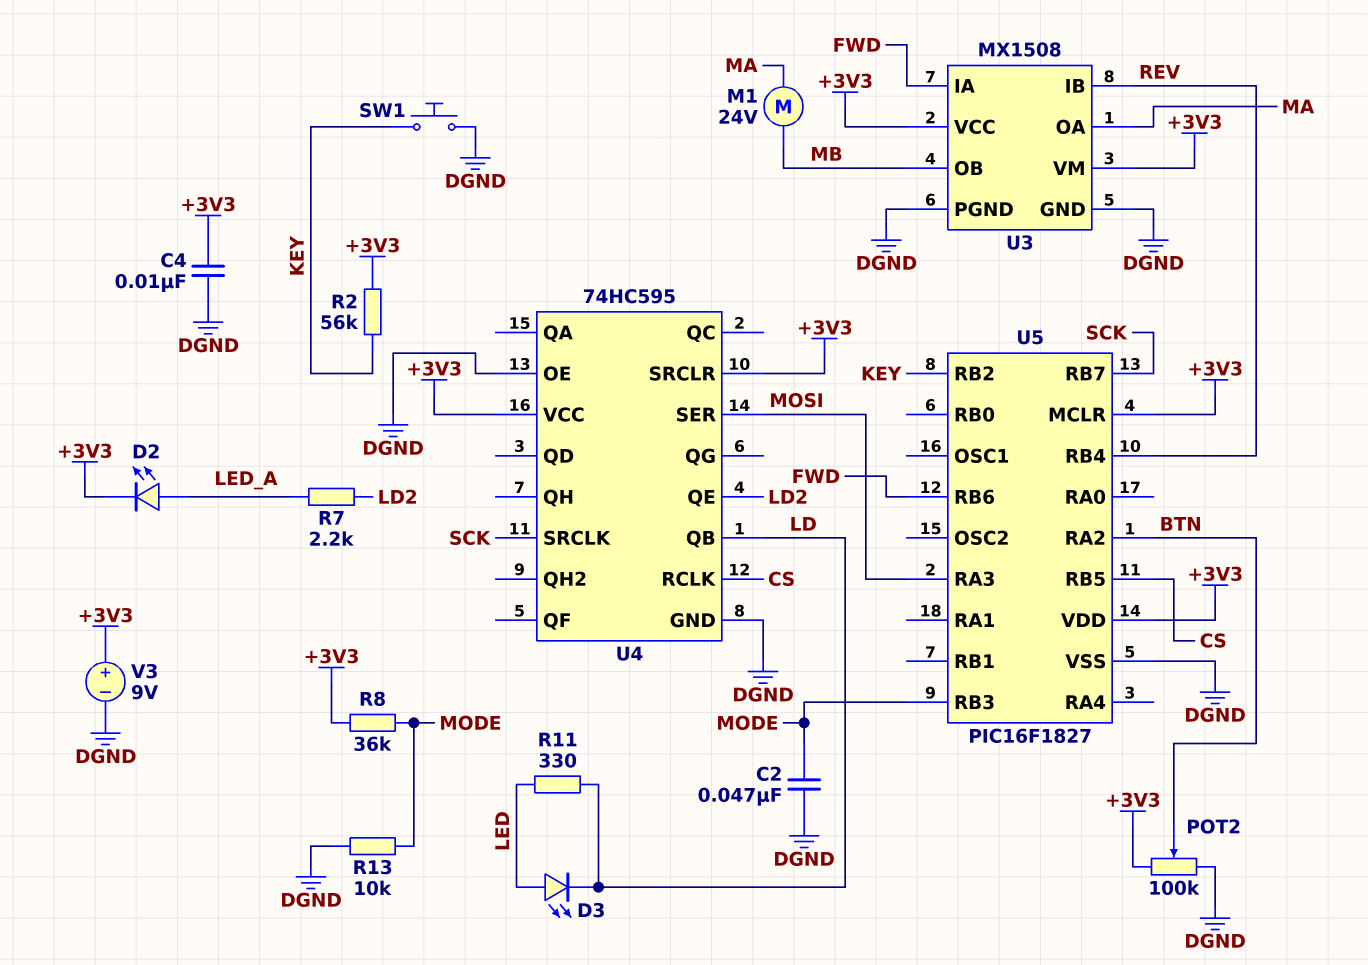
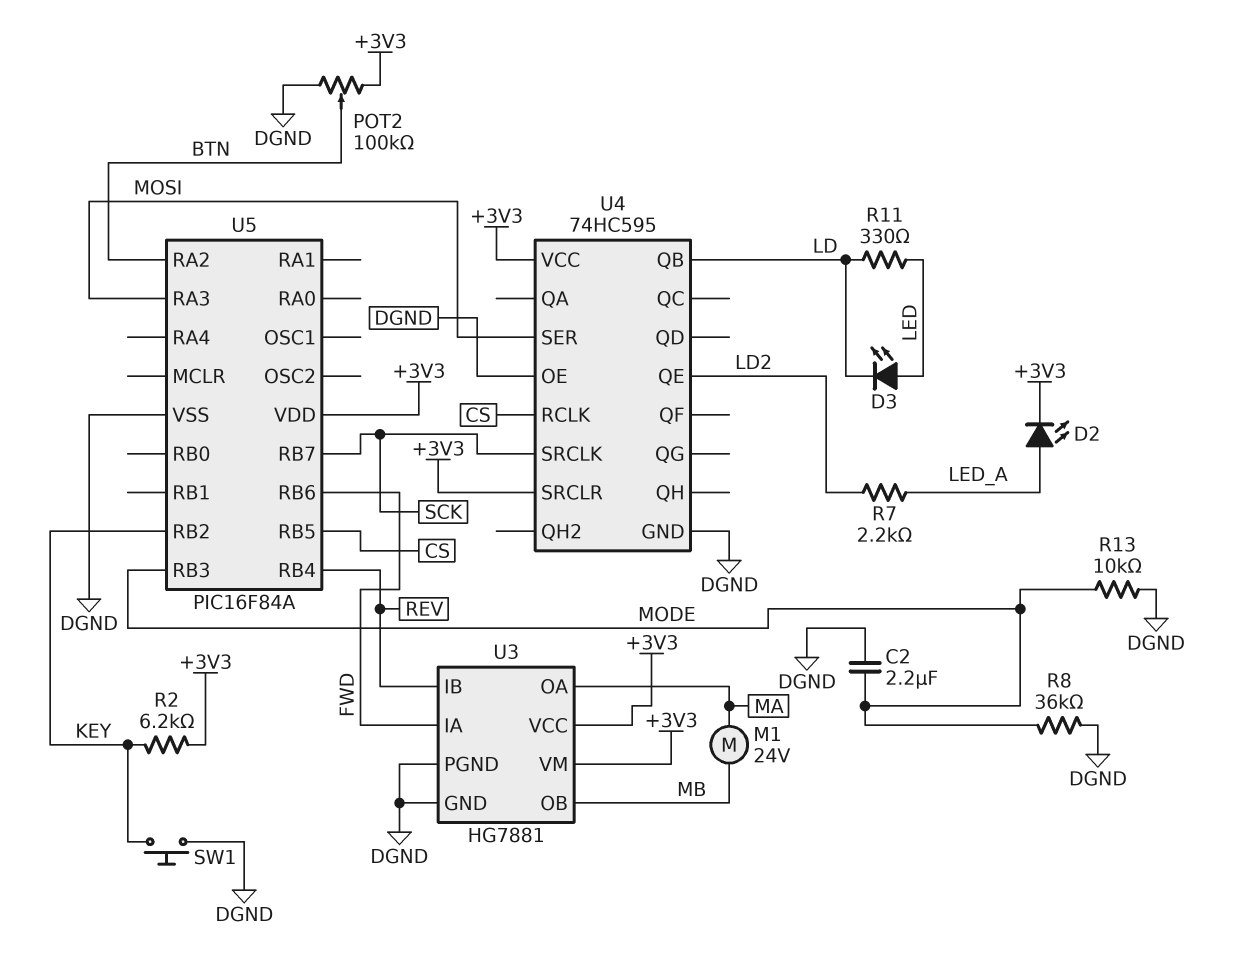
C2: 47nF (DGND, MODE) -> 2.2uF (DGND, MODE)
C4: 10nF (+3V3, DGND) -> none
R2: 56k (+3V3, KEY) -> 6.2k (+3V3, KEY)
R8: 36k (+3V3, MODE) -> 36k (DGND, MODE)
U3: MX1508 -> HG7881
U5: PIC16F1827 -> PIC16F84A
U5 pin MCLR: +3V3 -> none
V3: 9V (plus +3V3, minus DGND) -> none

